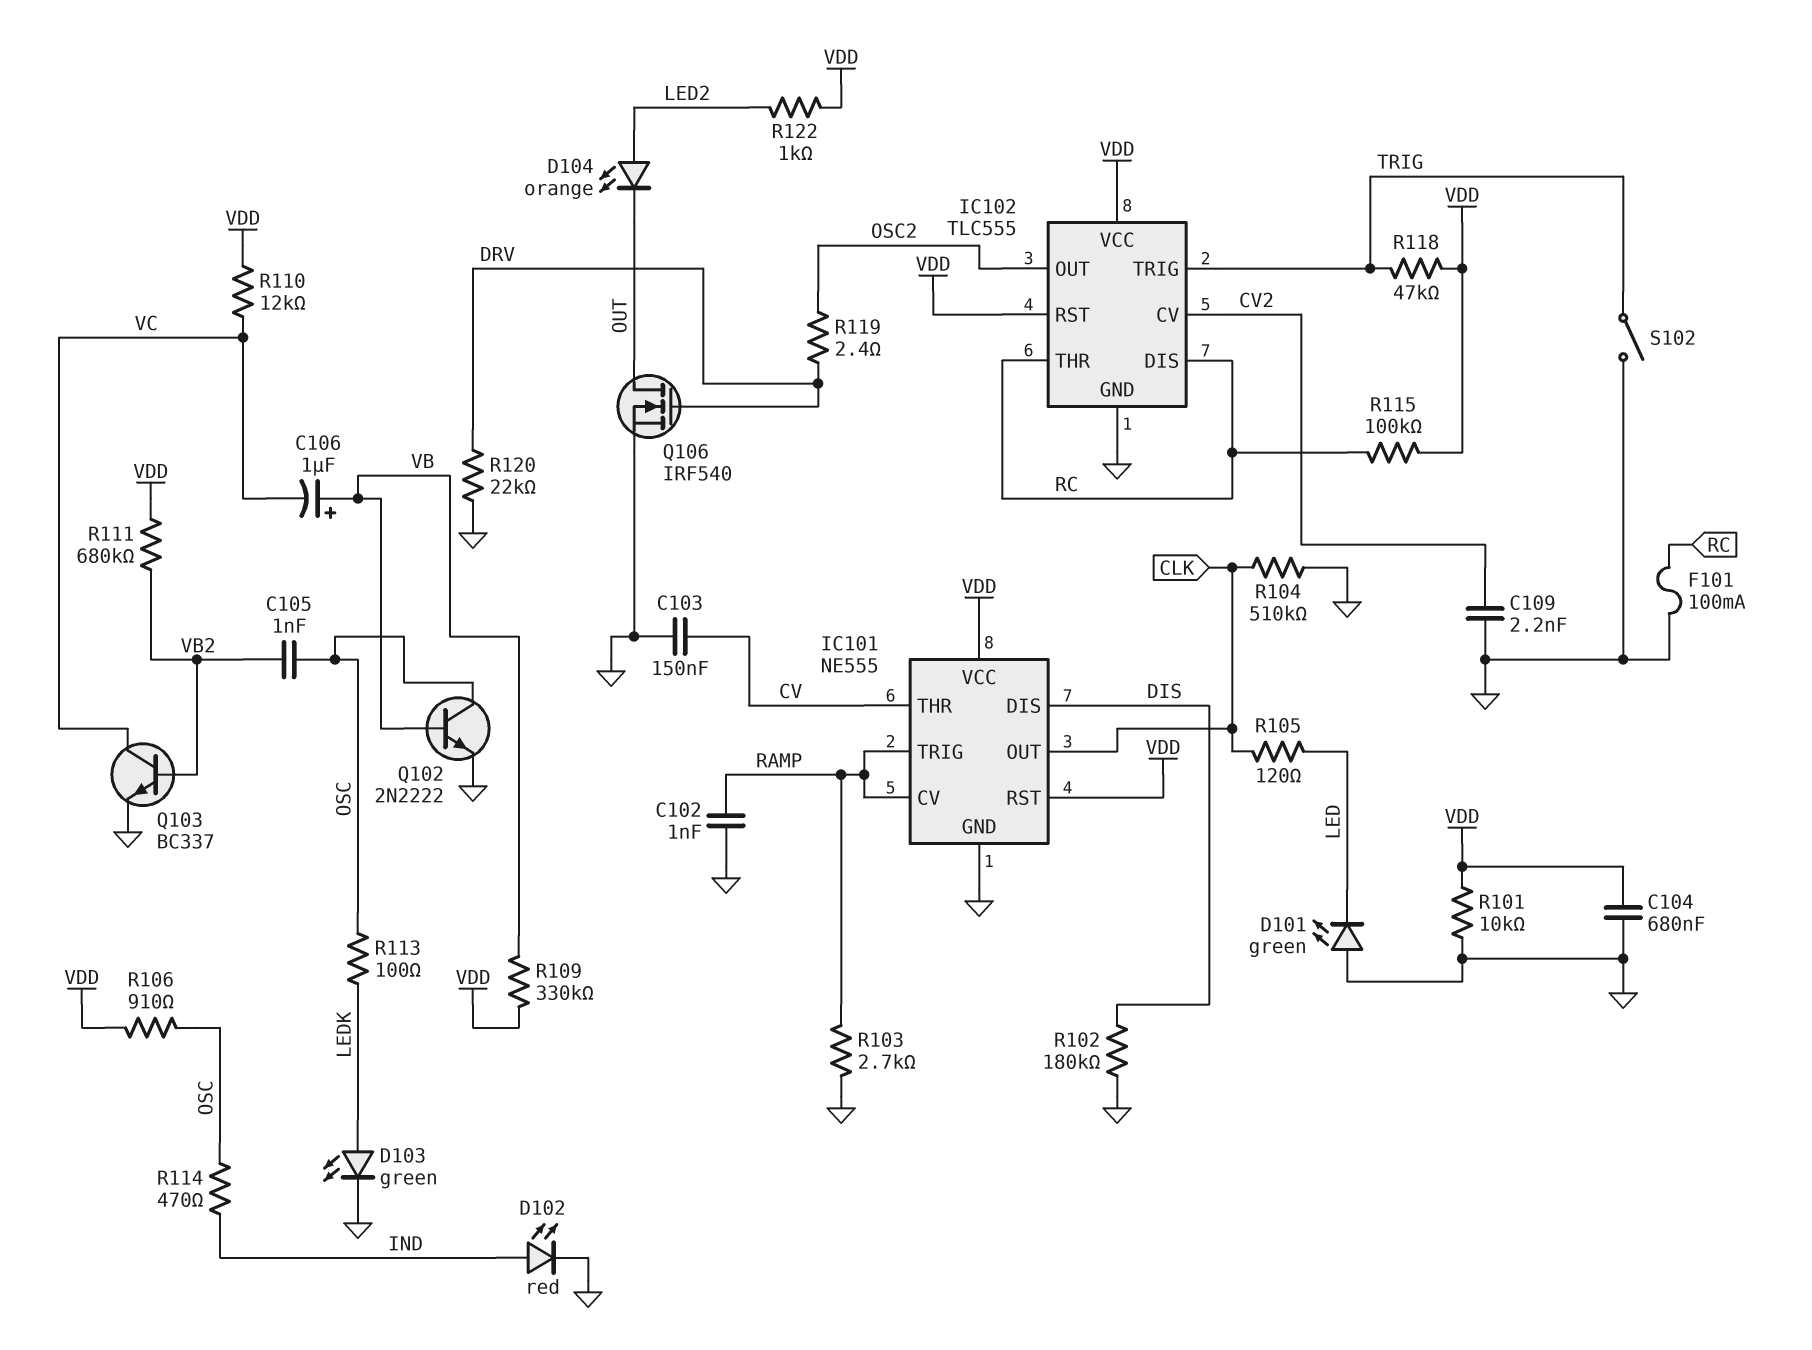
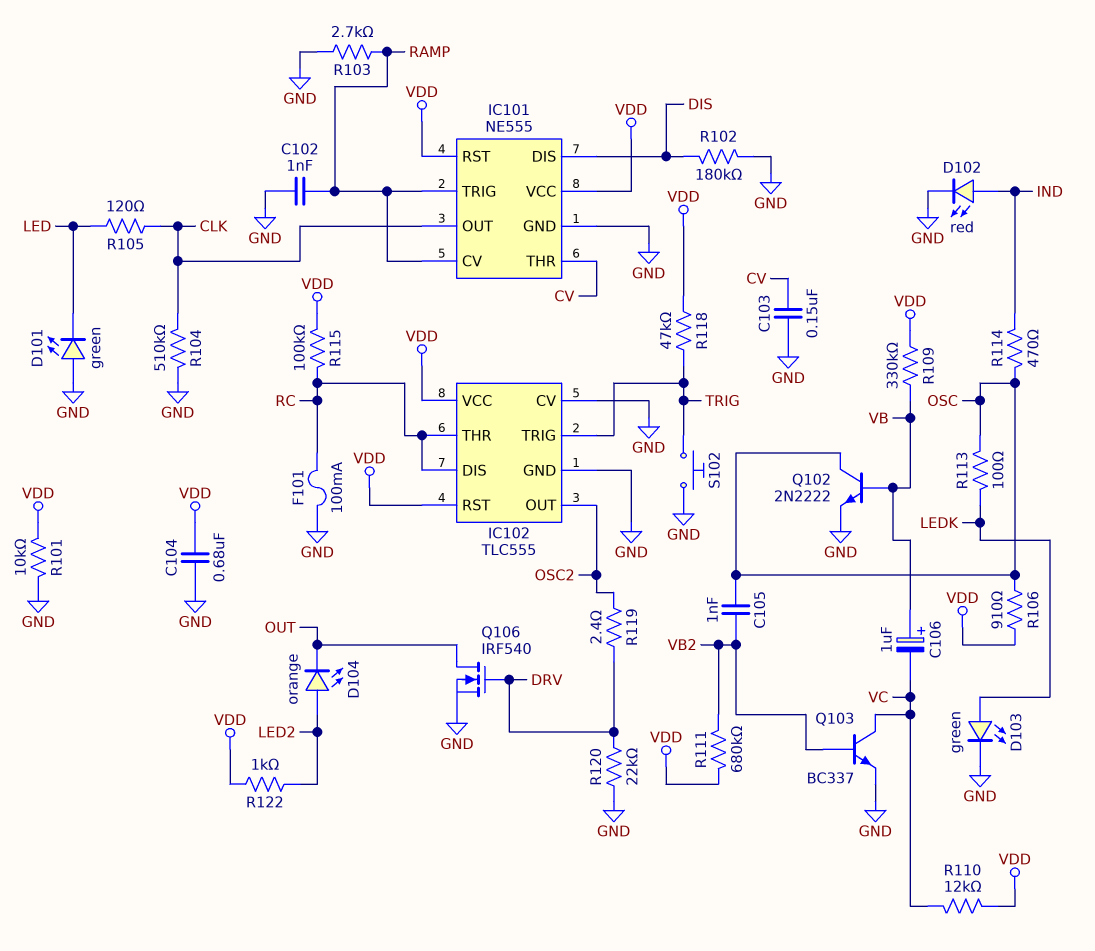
C109: 2.2nF (CV2, GND) -> none
IC102 pin CV: CV2 -> GND
S102: switch (GND, TRIG) -> button (GND, TRIG)

